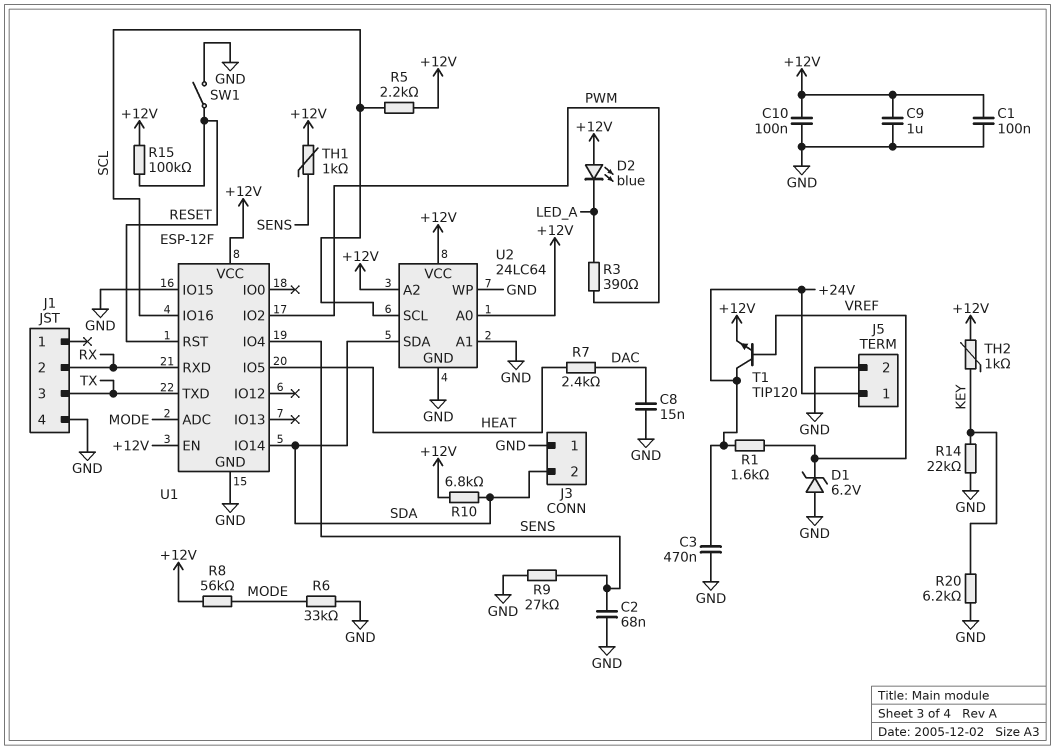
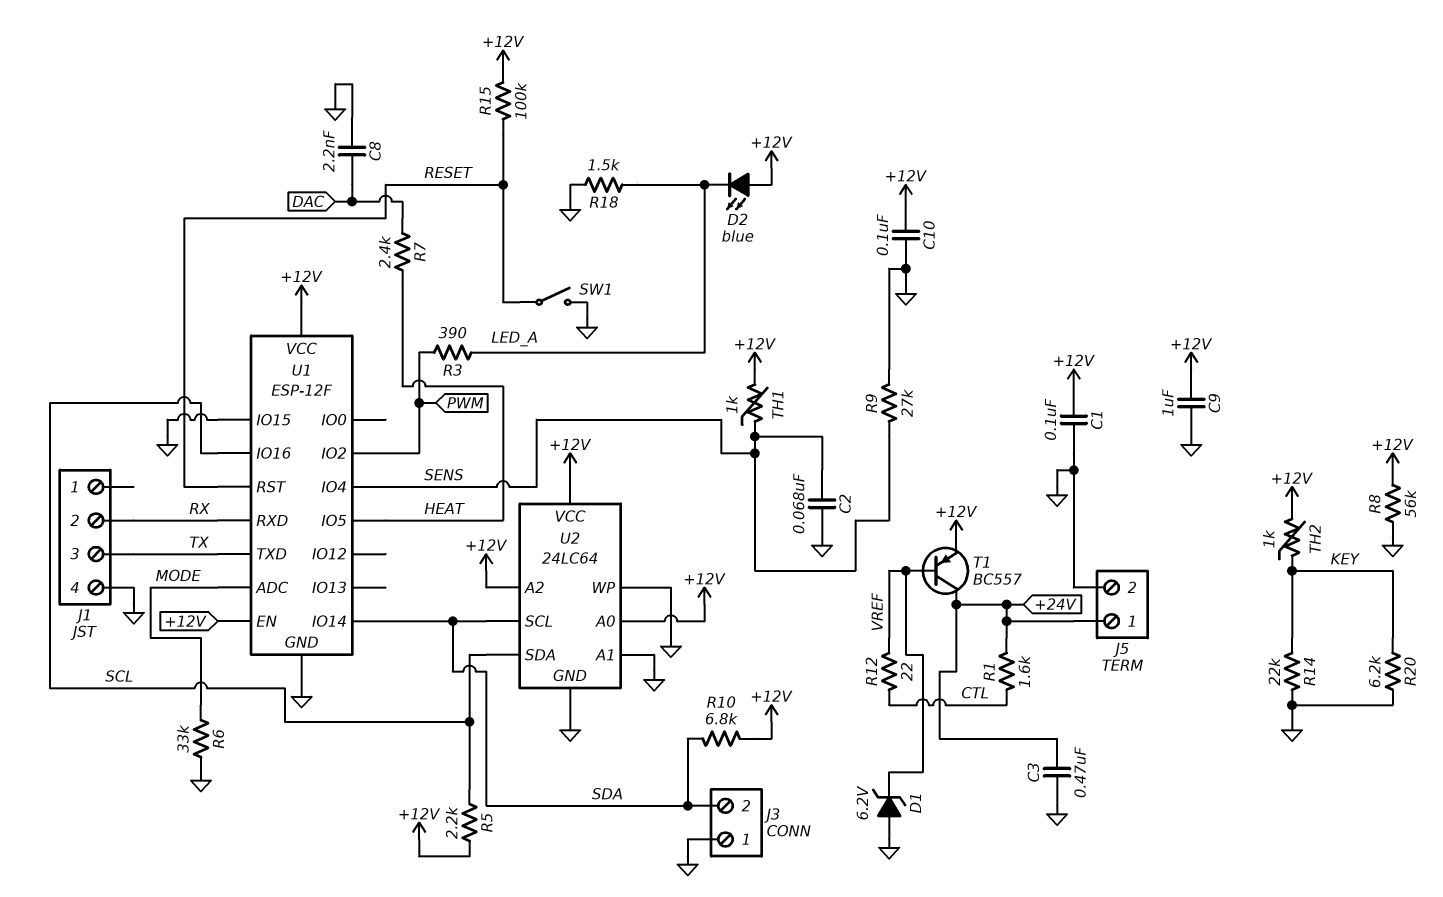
C8: 15nF (DAC, GND) -> 2.2nF (DAC, GND)
R1: 1.6k (+24V, VREF) -> 1.6k (+24V, CTL)
R8: 56k (+12V, MODE) -> 56k (+12V, GND)
R12: none -> 22 (CTL, VREF)
R18: none -> 1.5k (GND, LED_A)
T1: NPN TIP120 (B VREF, C +24V, E +12V) -> PNP BC557 (B VREF, C +24V, E +12V)
U2 pin SCL: SCL -> SDA
U2 pin SDA: SDA -> SCL

